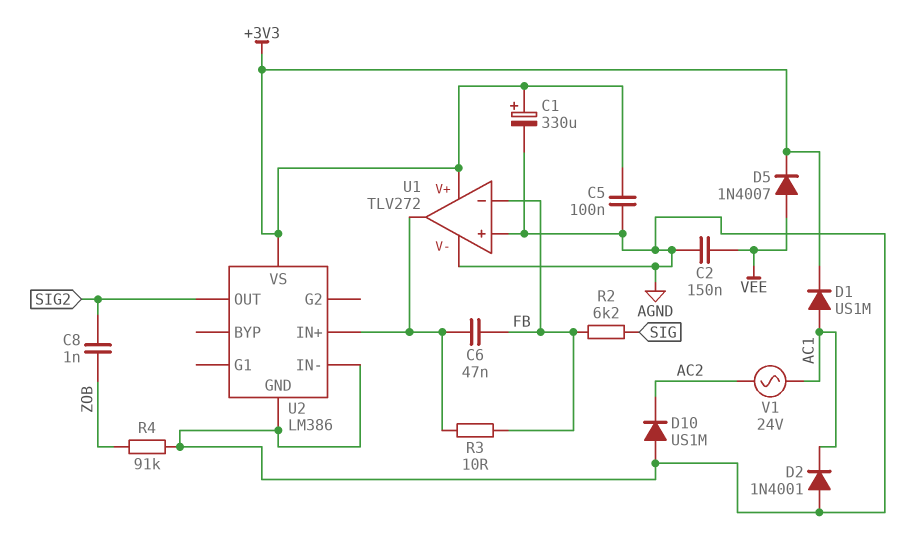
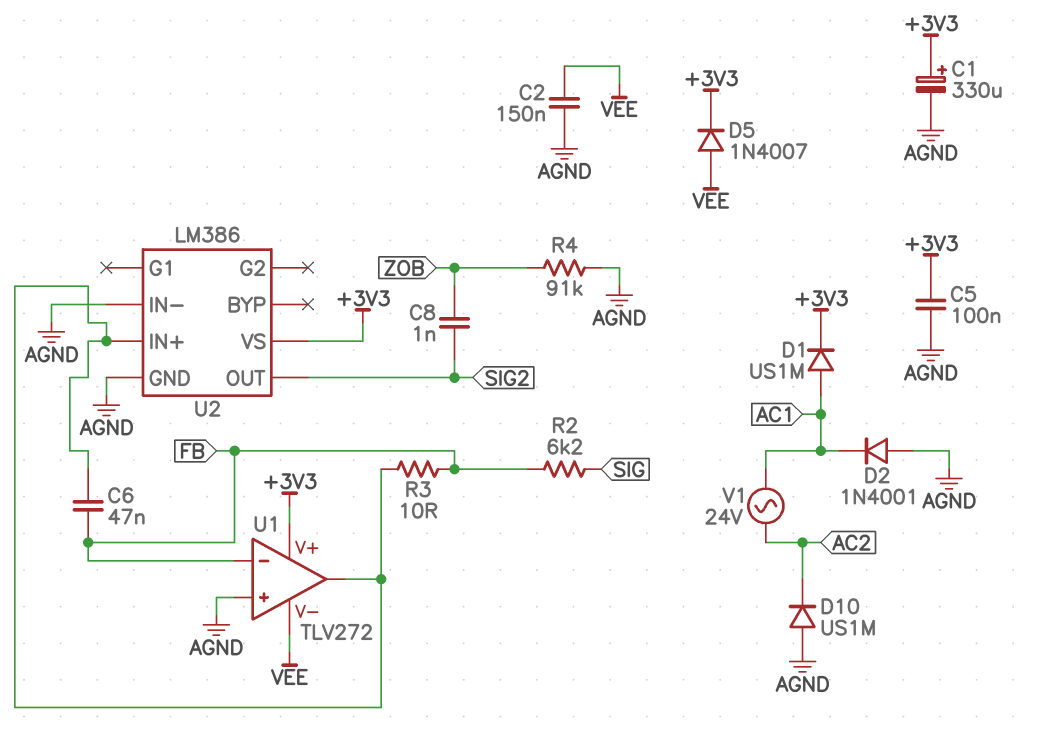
U1 pin V-: AGND -> VEE

